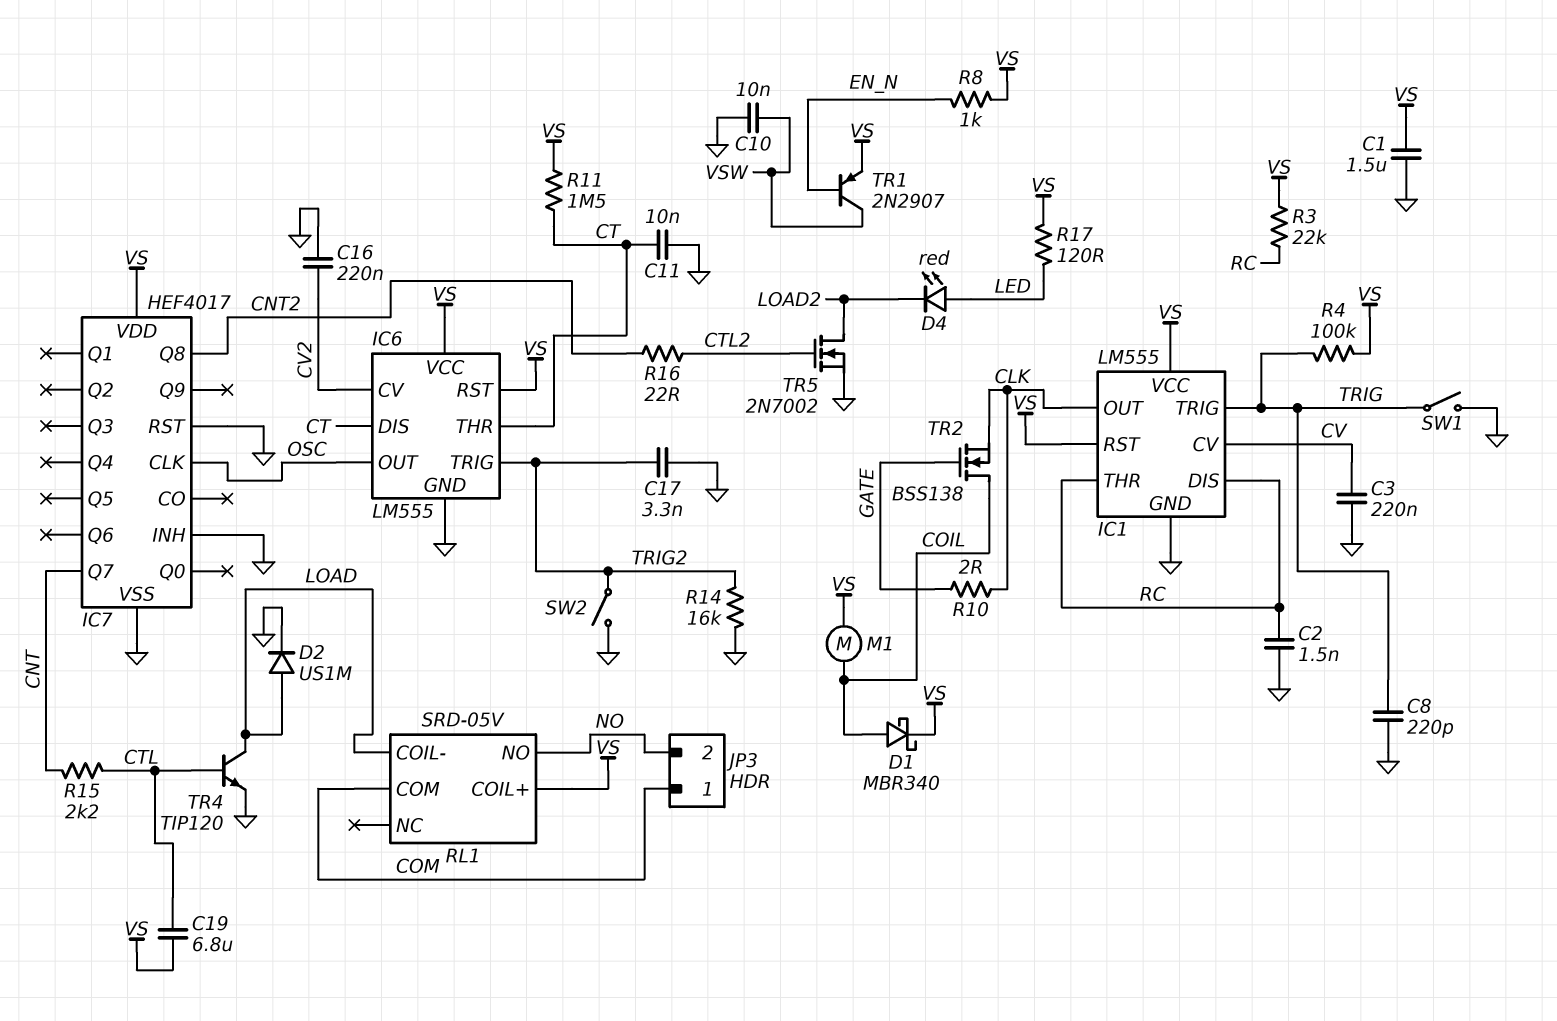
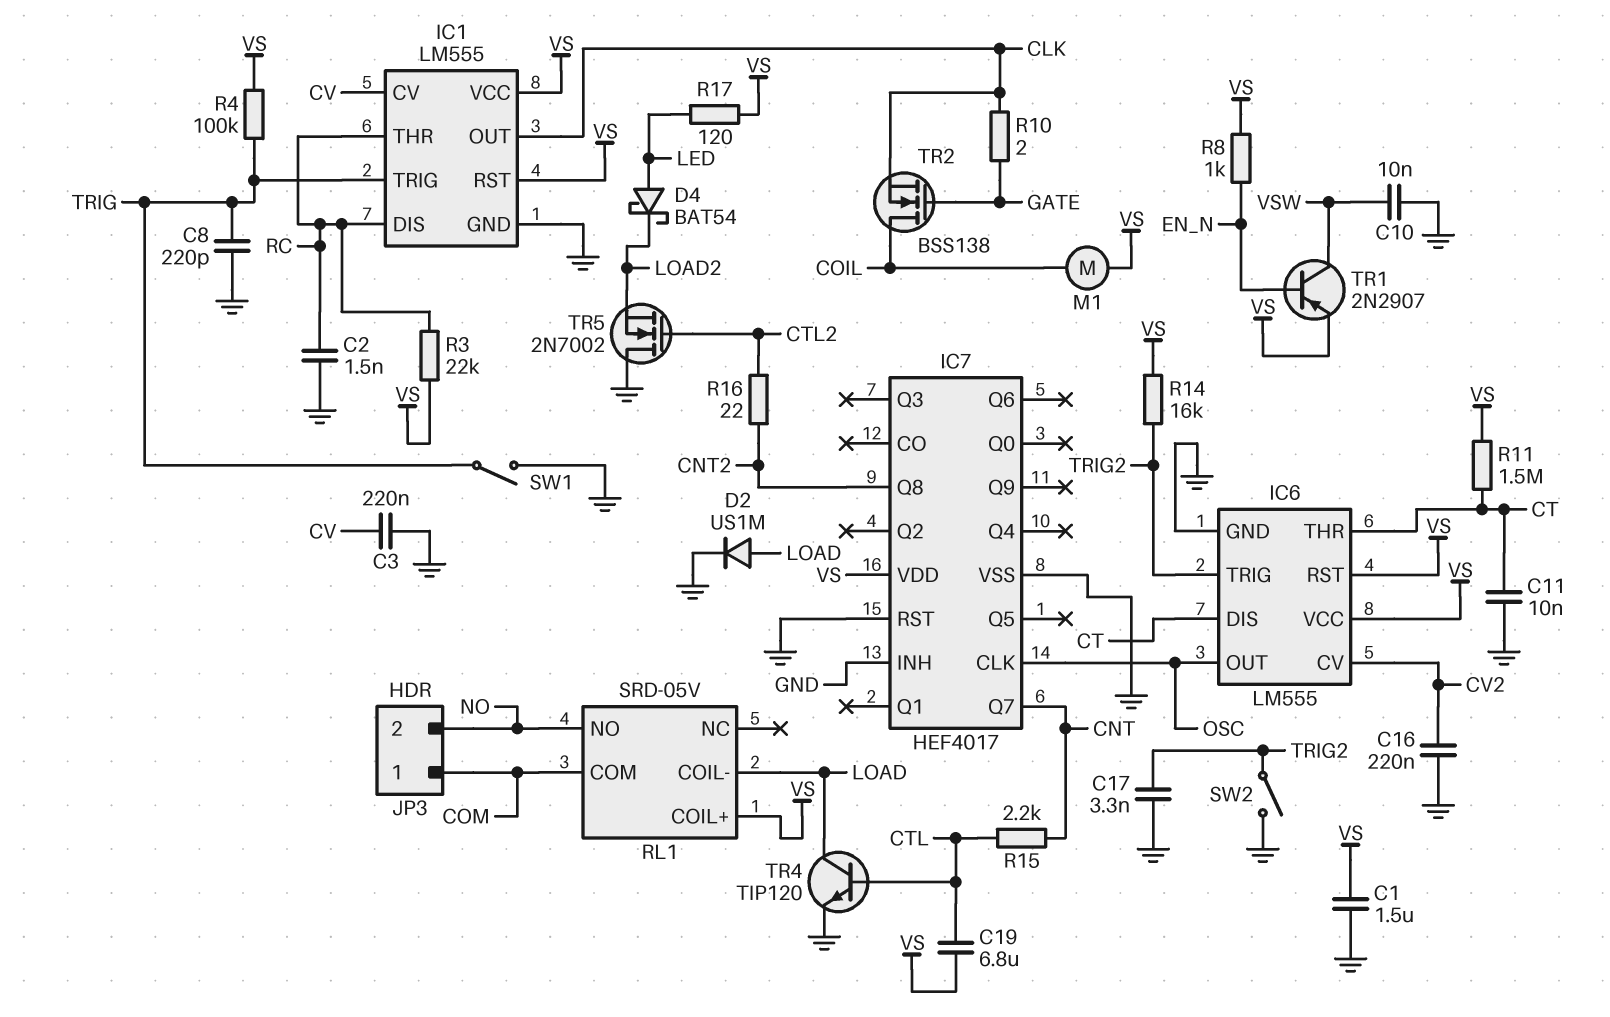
D1: schottky MBR340 (A COIL, K VS) -> none
D4: LED red (A LED, K LOAD2) -> schottky BAT54 (A LED, K LOAD2)
R14: 16k (GND, TRIG2) -> 16k (TRIG2, VS)
TR5: NMOS 2N7002 (G CTL2, D LOAD2, S GND) -> NMOS 2N7002 (G CTL2, D GND, S LOAD2)

